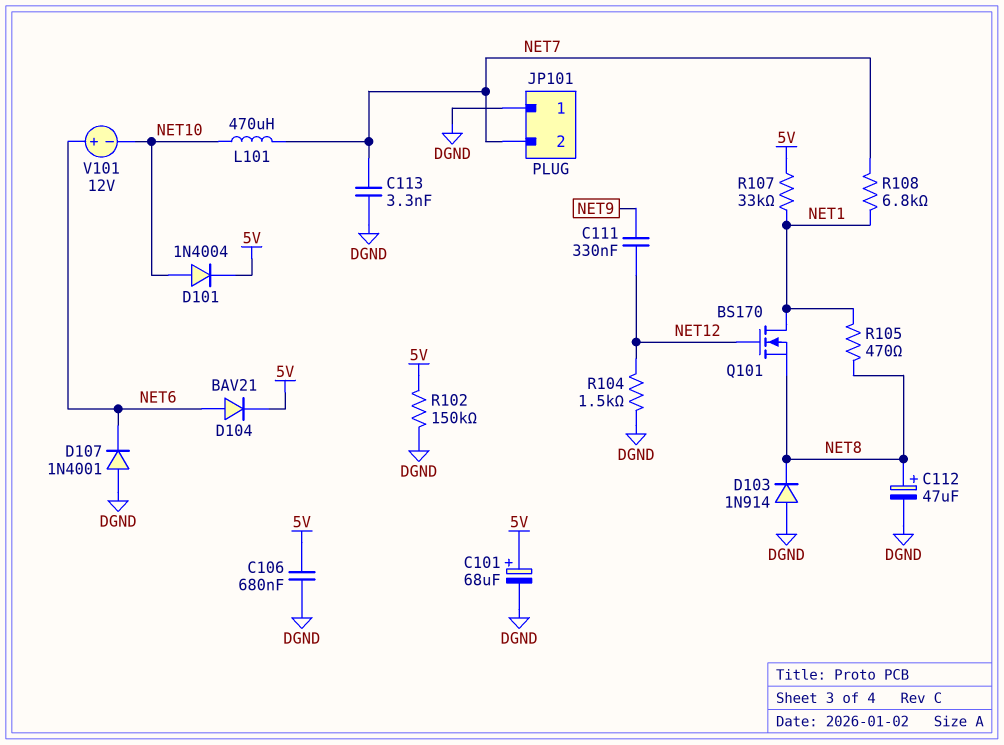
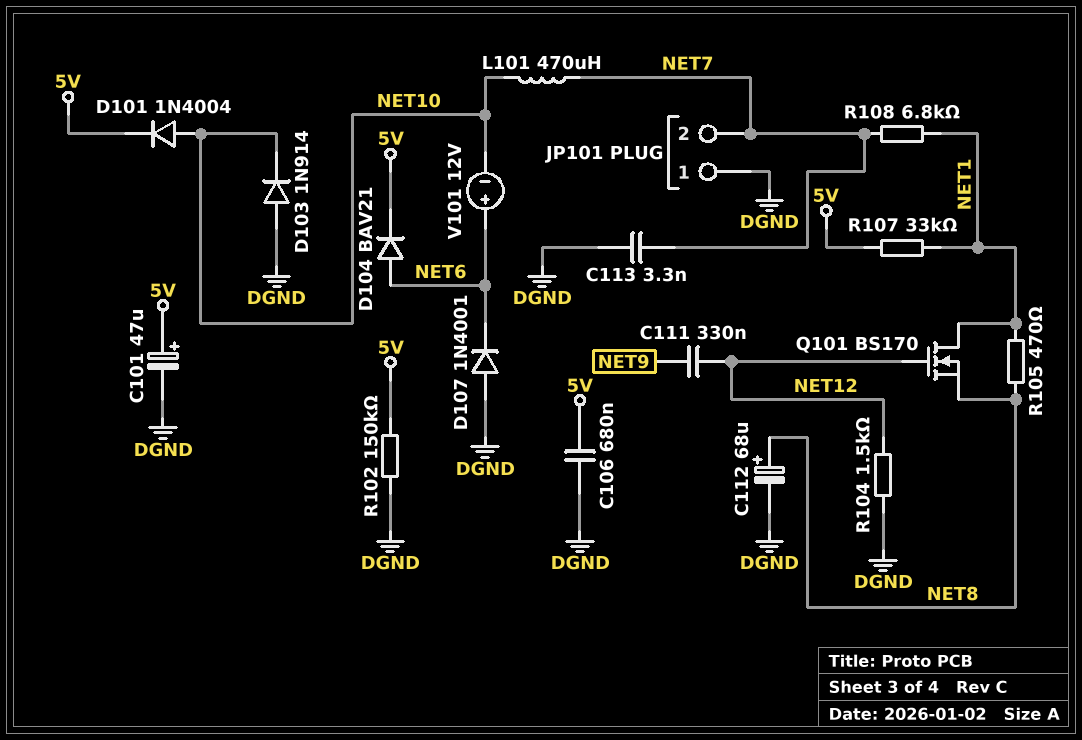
C101: 68uF (plus 5V, minus DGND) -> 47uF (plus 5V, minus DGND)
C112: 47uF (plus NET8, minus DGND) -> 68uF (plus NET8, minus DGND)
D103: diode 1N914 (A DGND, K NET8) -> diode 1N914 (A DGND, K NET10)

